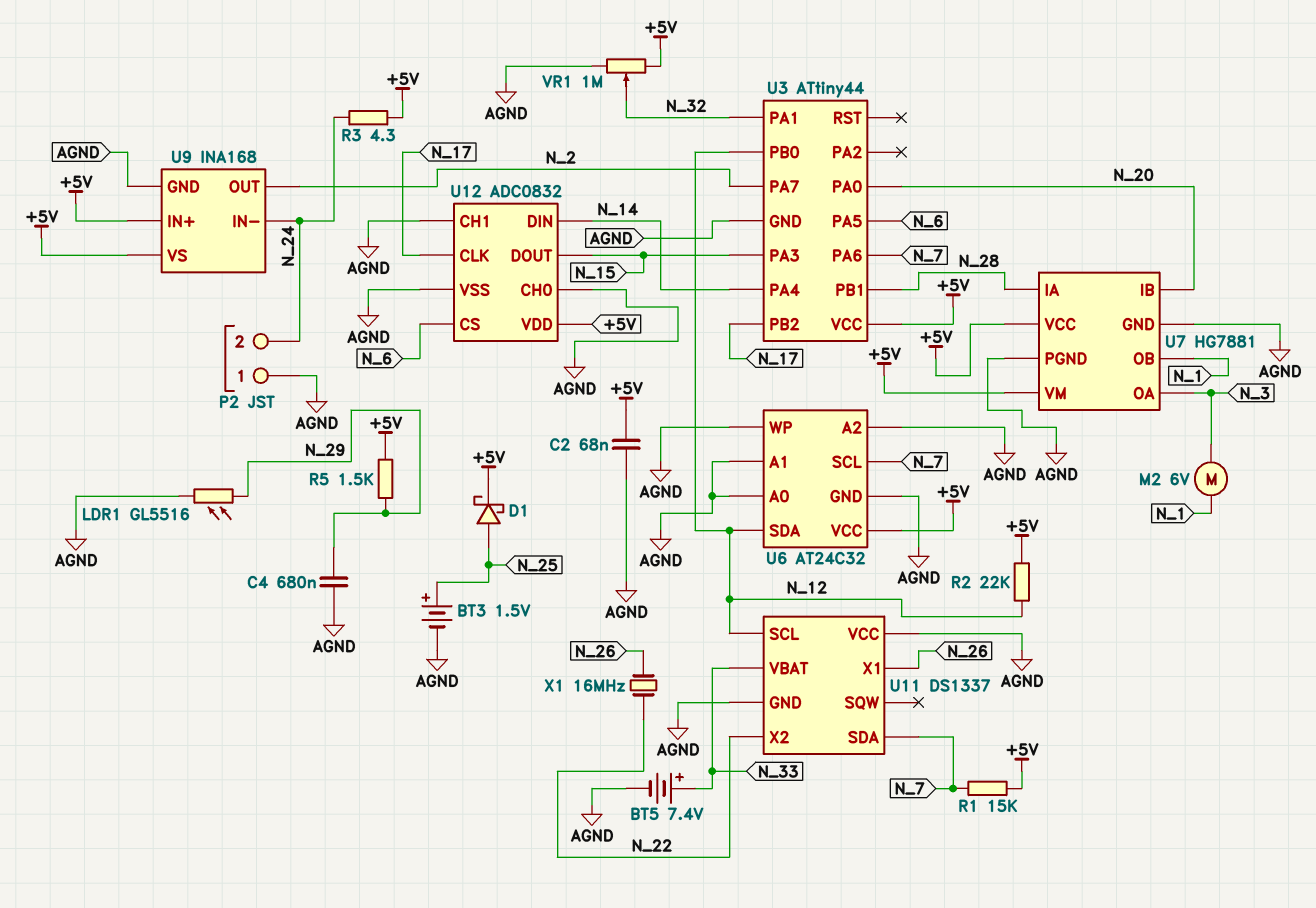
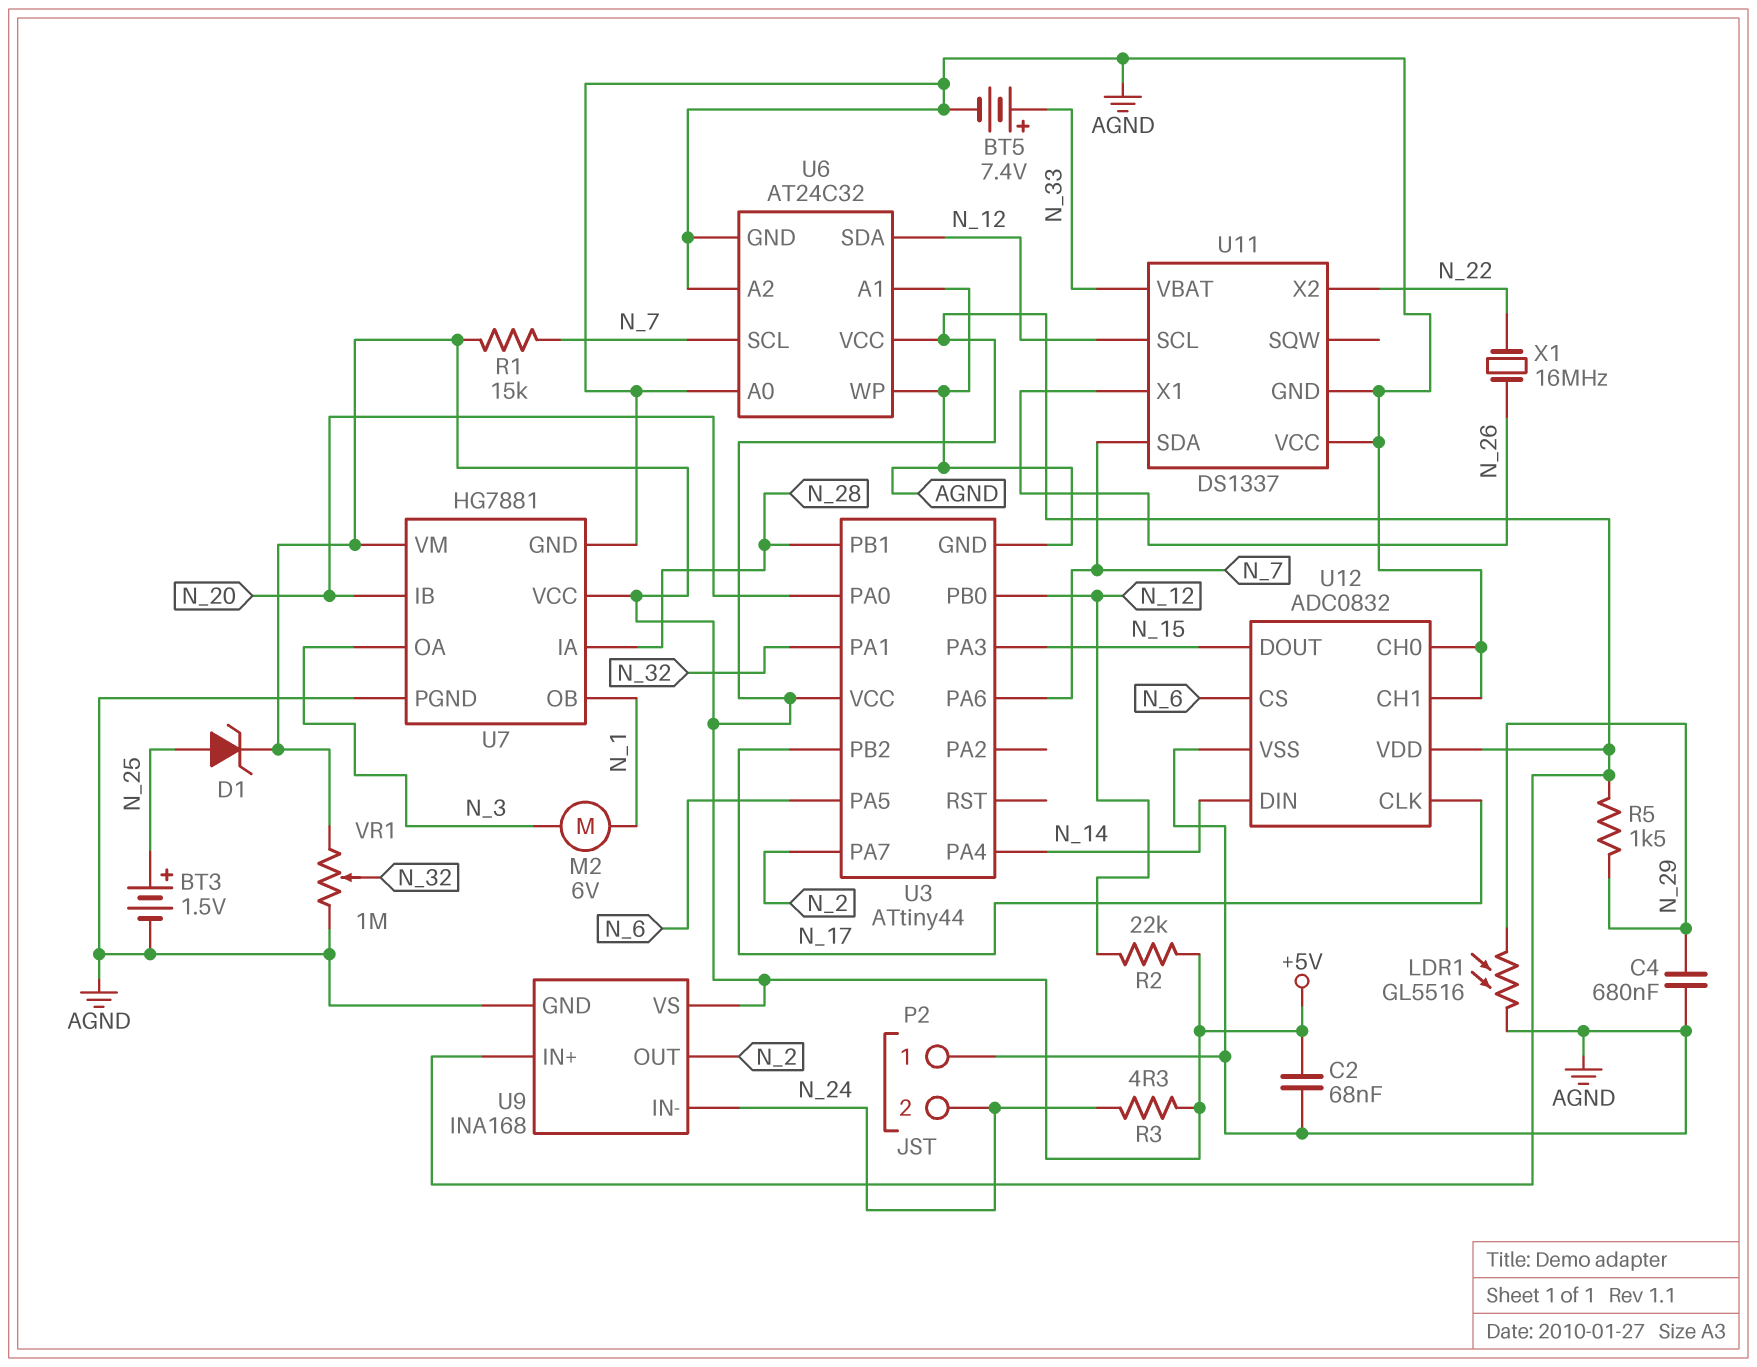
D1: schottky (A N_25, K +5V) -> zener (A N_25, K +5V)

